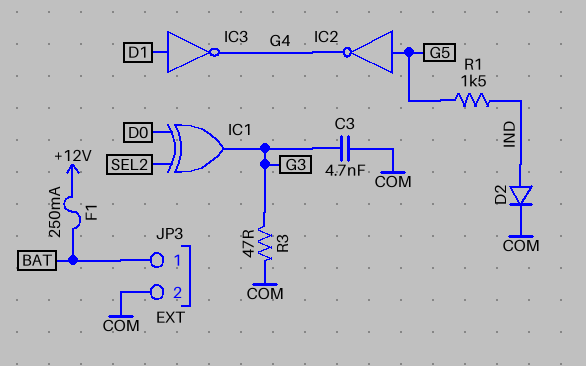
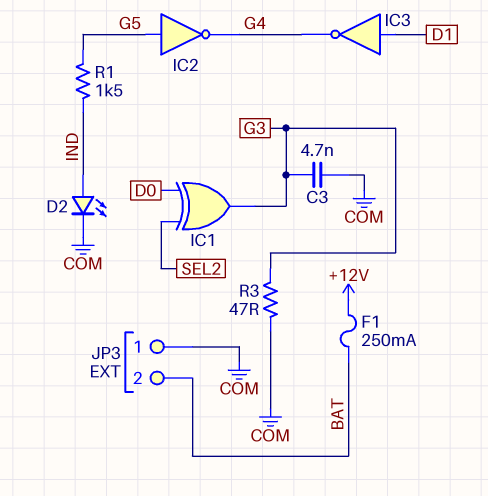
D2: diode (A IND, K COM) -> LED (A IND, K COM)
JP3 pin 1: BAT -> COM
JP3 pin 2: COM -> BAT

